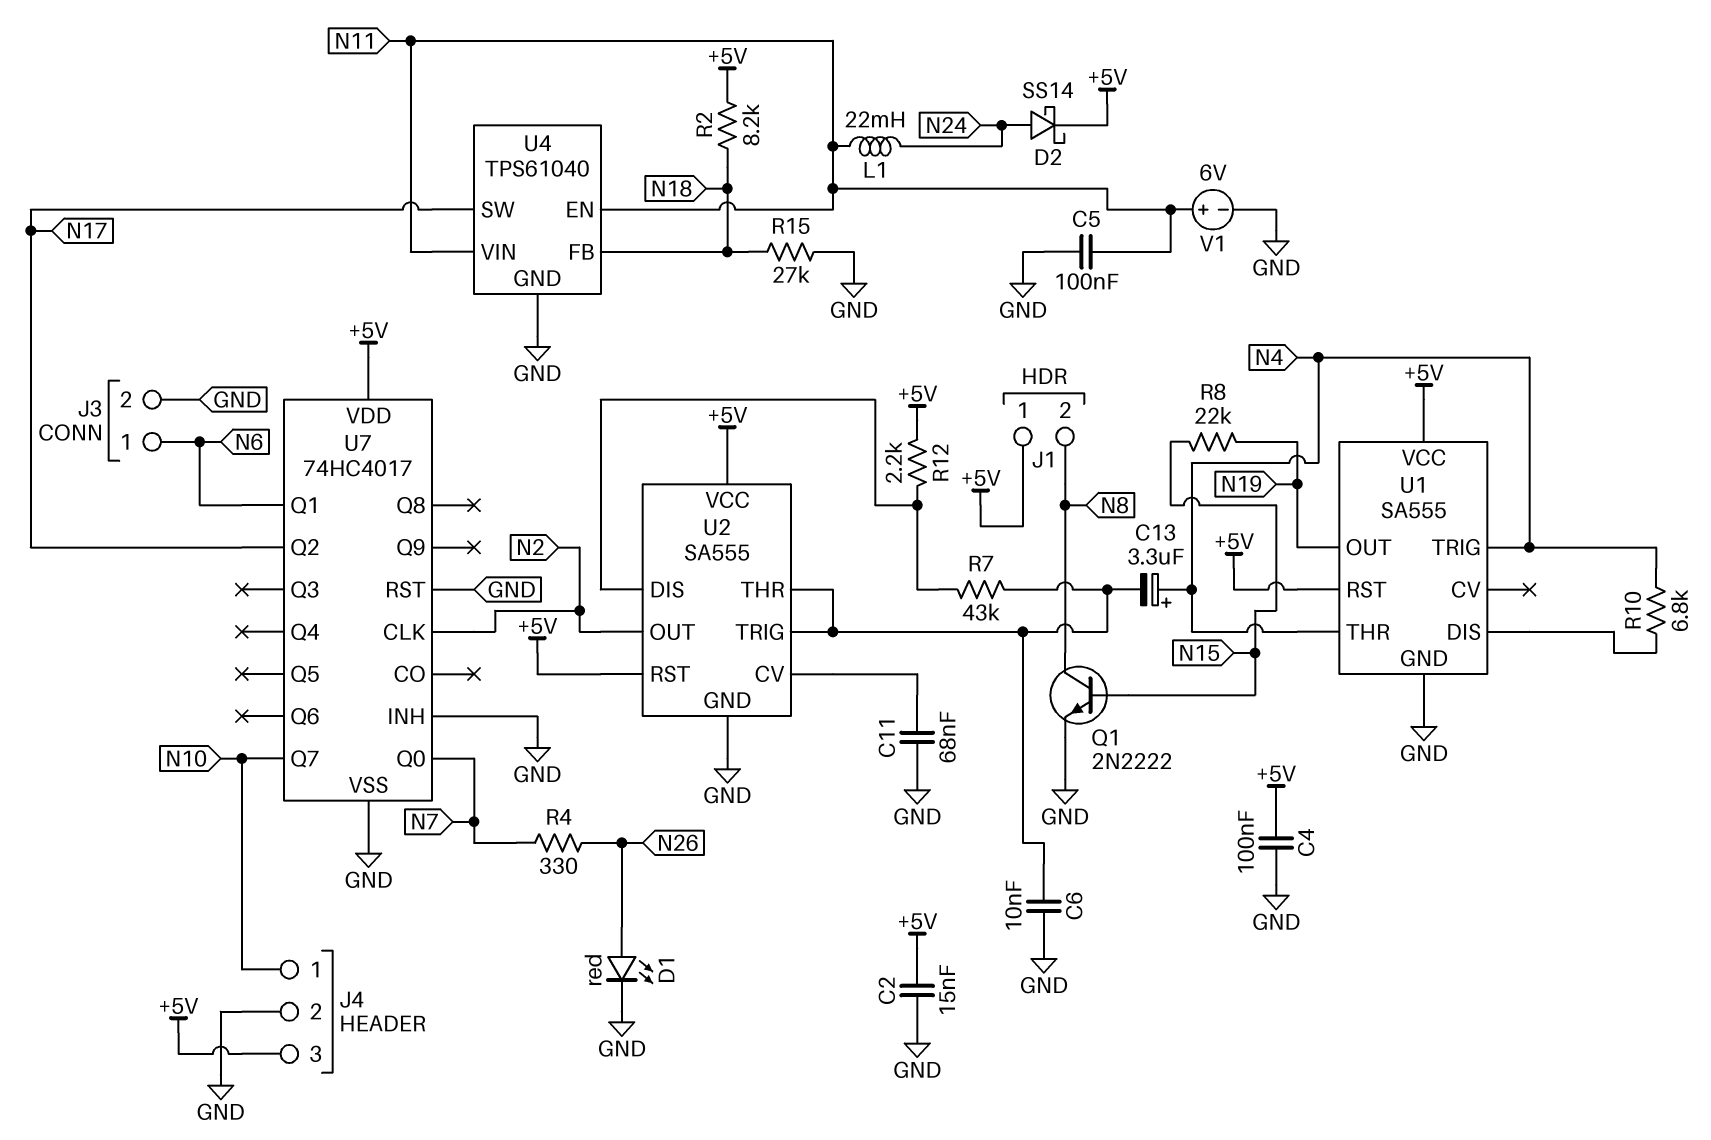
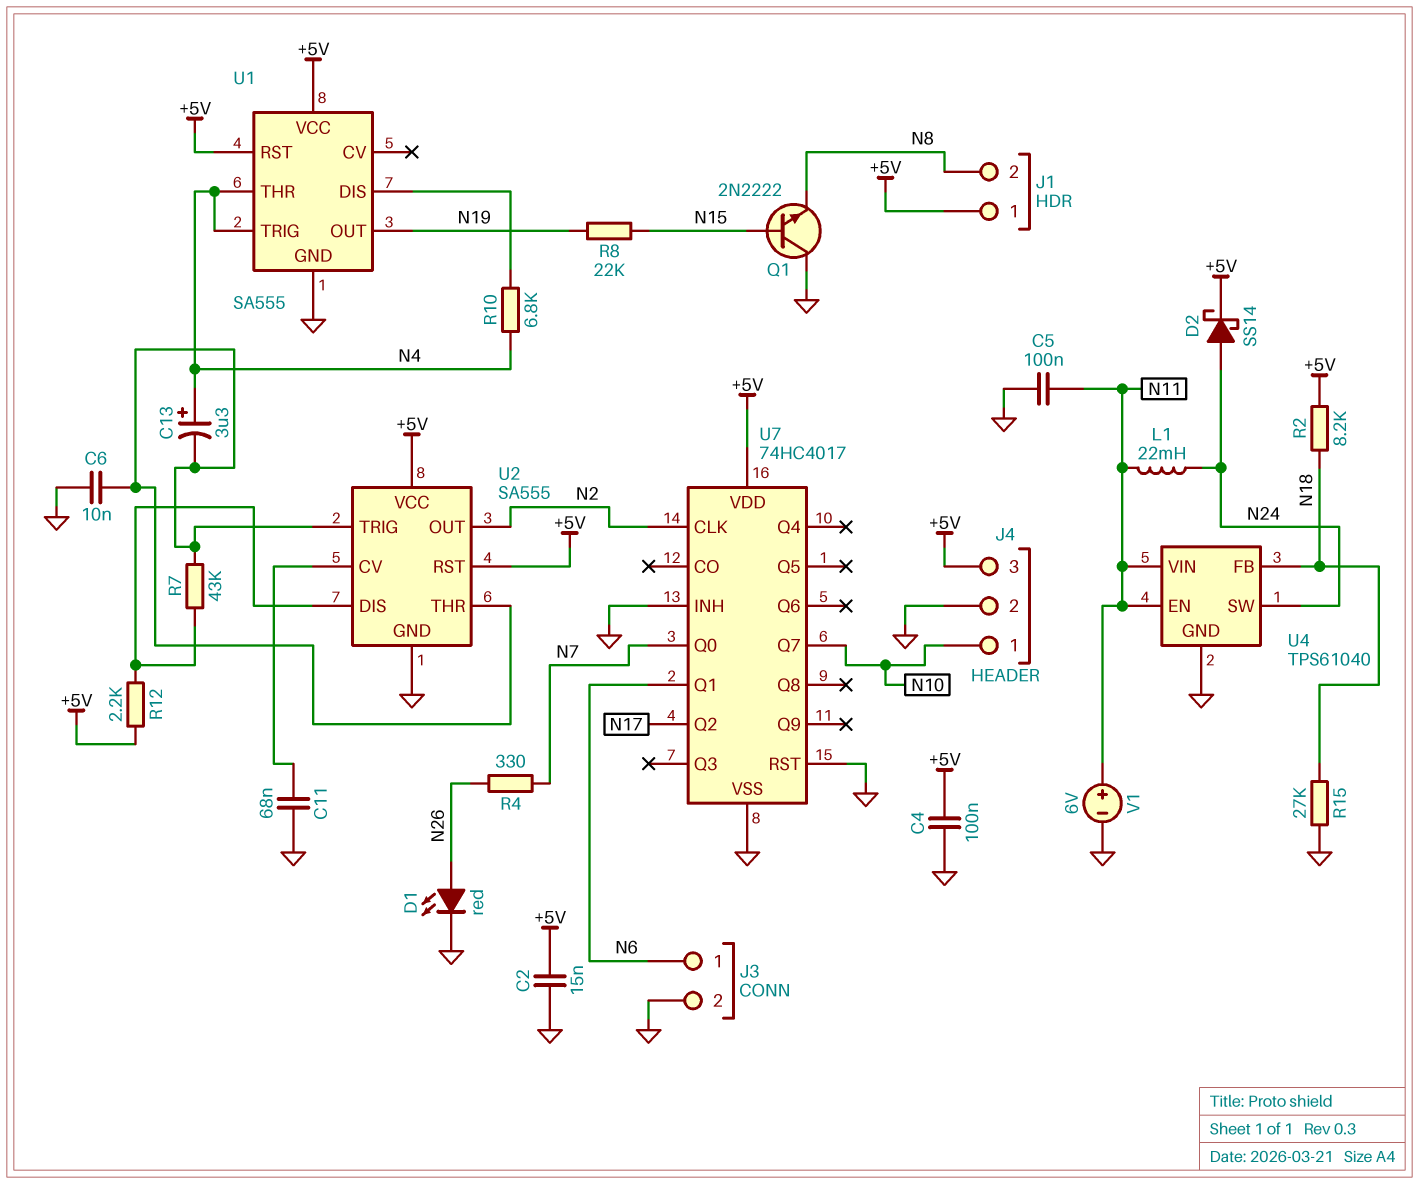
Q1: NPN 2N2222 (B N15, C N8, E GND) -> NPN 2N2222 (B N15, C GND, E N8)
U4 pin SW: N17 -> N24

